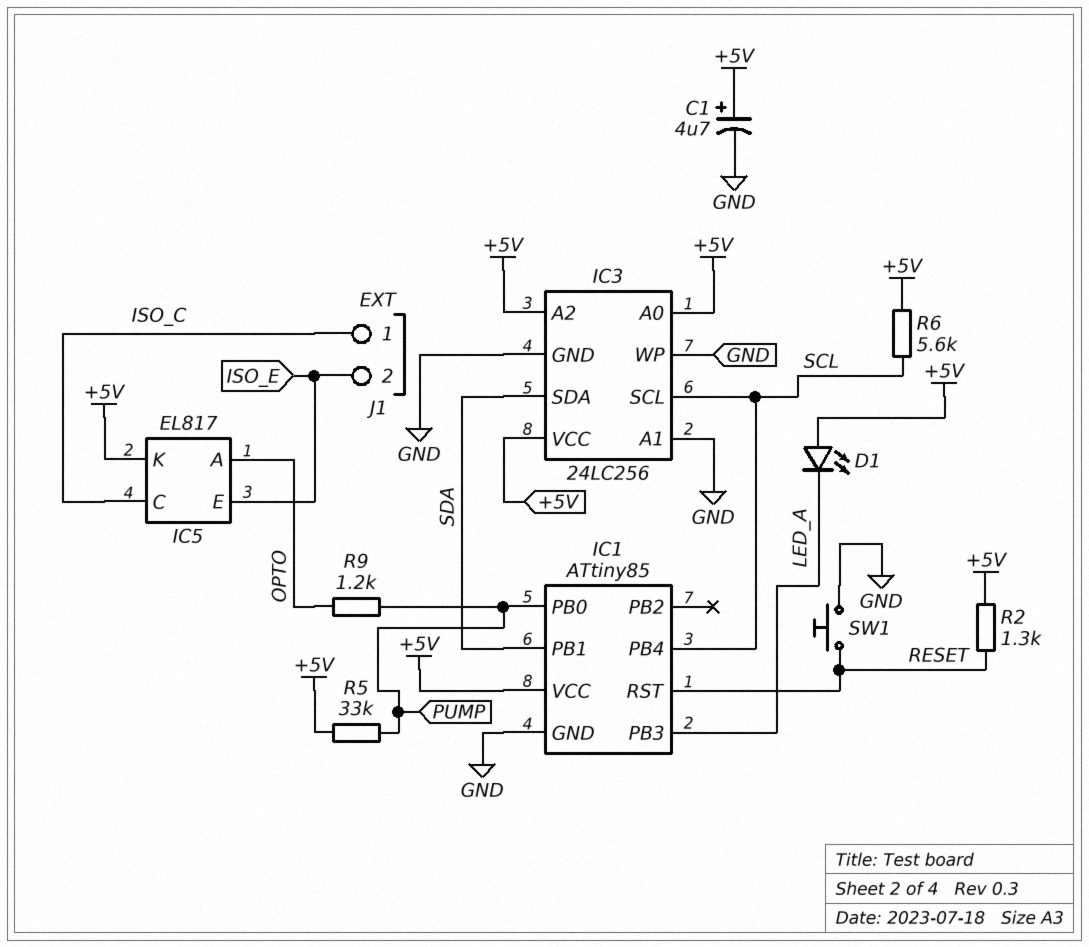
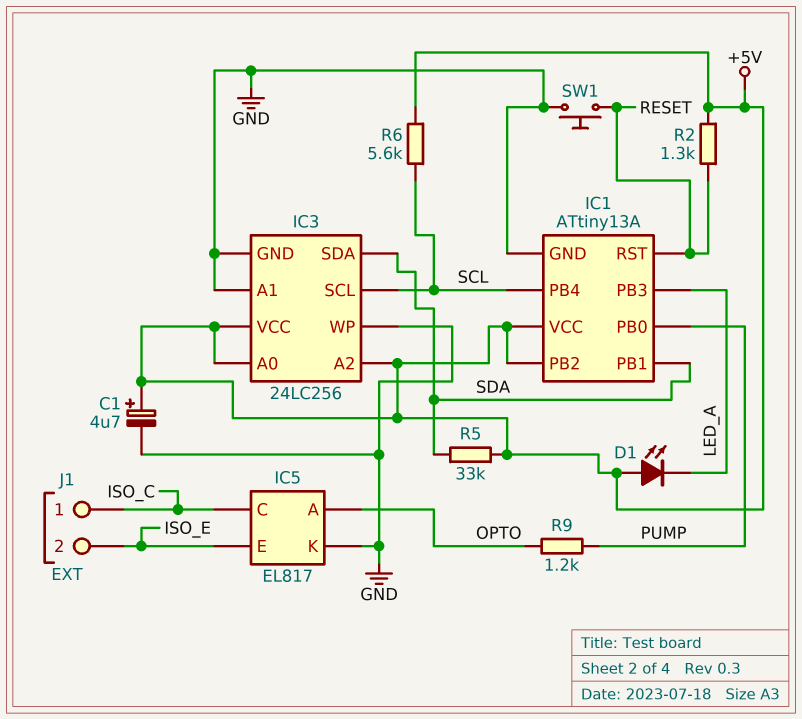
IC1: ATtiny85 -> ATtiny13A
IC1 pin PB2: none -> +5V
IC5 pin K: +5V -> GND
R5: 33k (+5V, PUMP) -> 33k (+5V, SDA)

